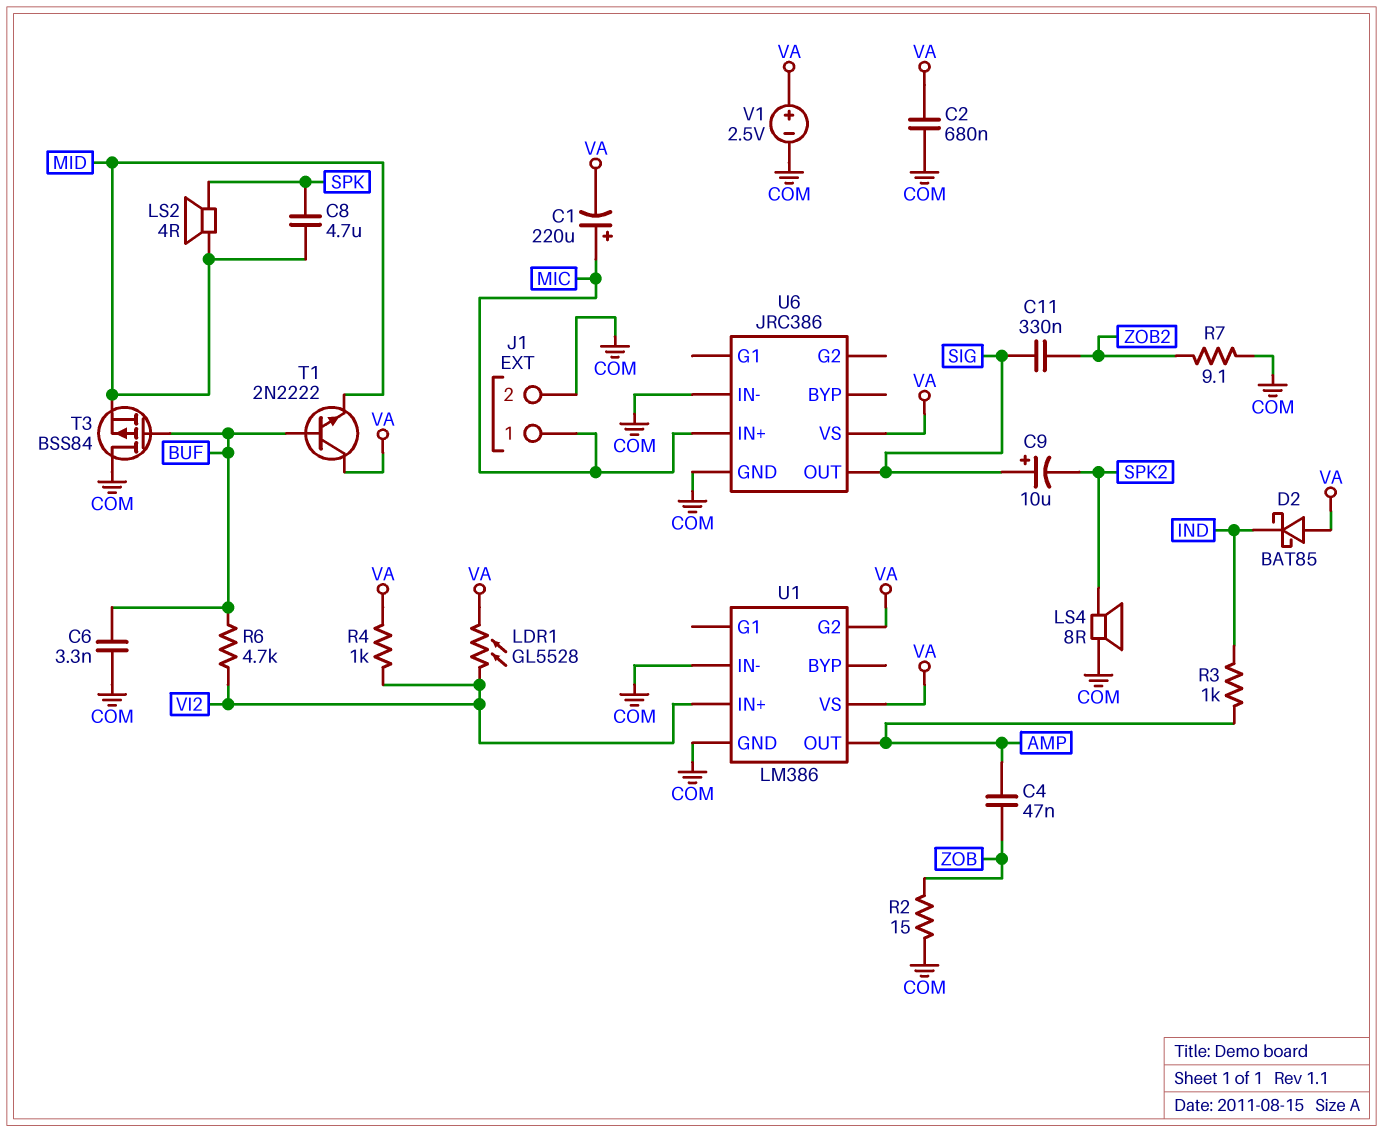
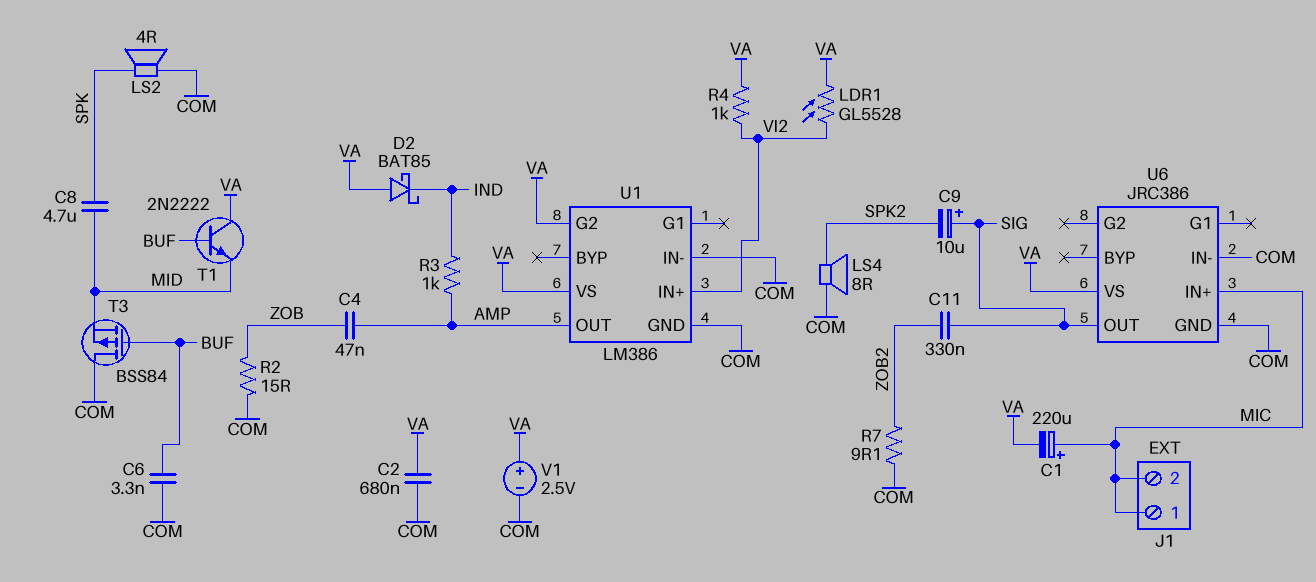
J1 pin 2: COM -> MIC
LS2: speaker 4R (MID, SPK) -> speaker 4R (COM, SPK)
R6: 4.7k (BUF, VI2) -> none

